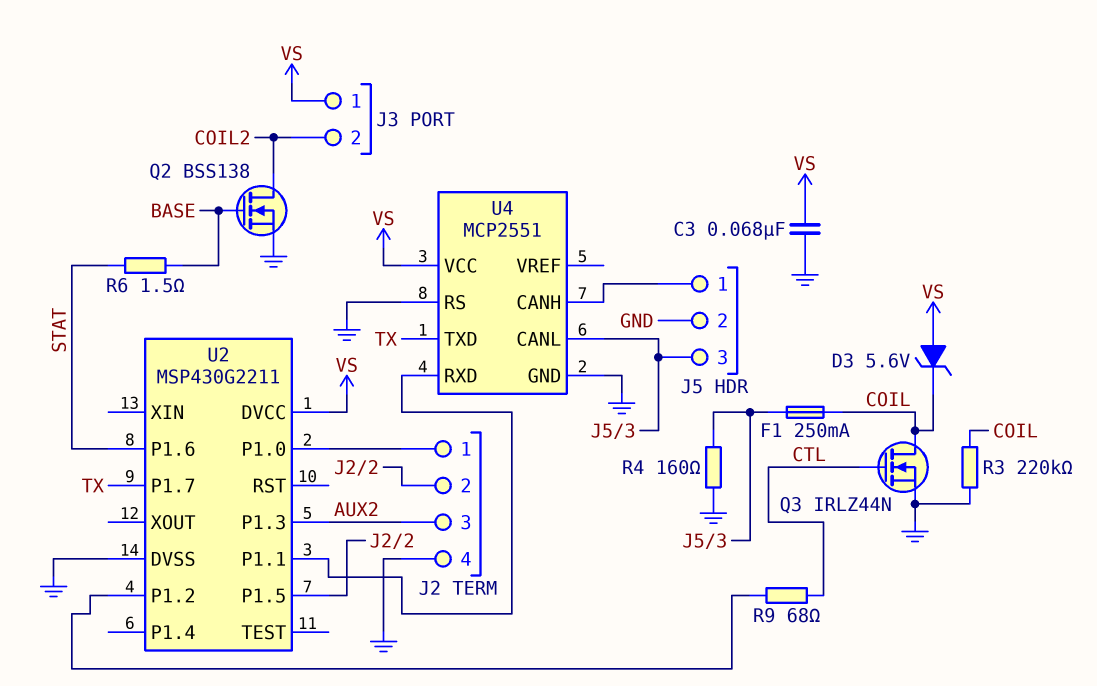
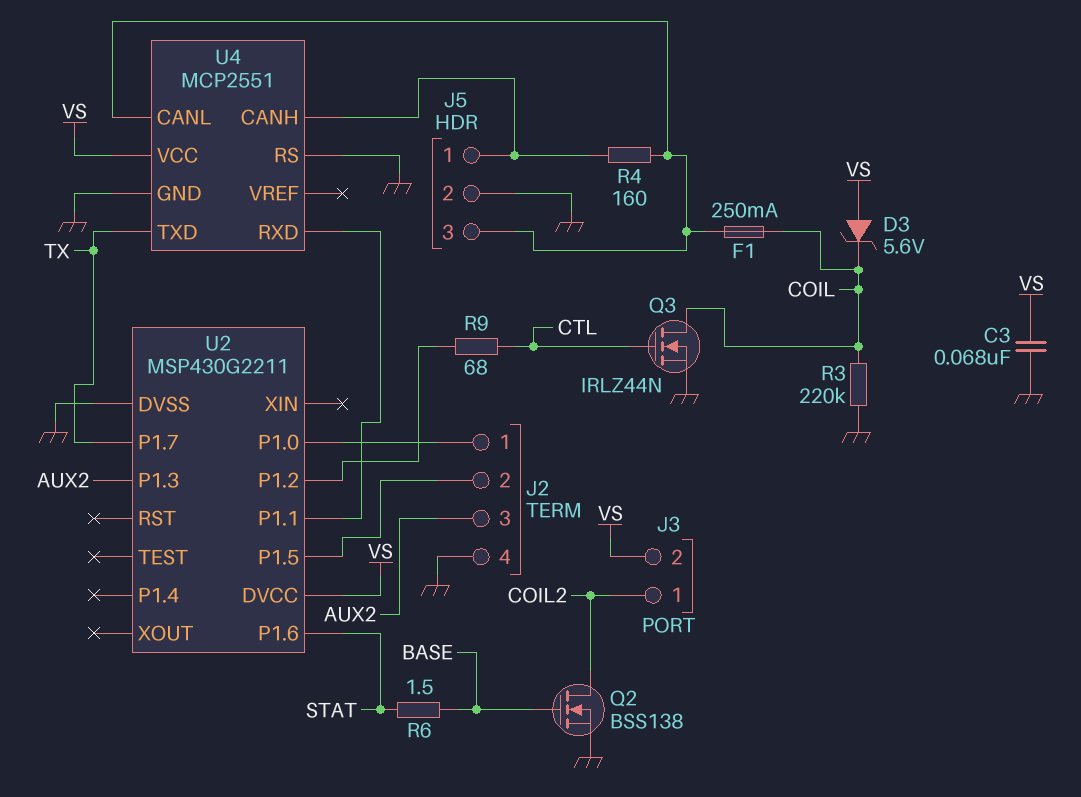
J3 pin 1: VS -> COIL2
J3 pin 2: COIL2 -> VS
R4: 160 (GND, J5/3) -> 160 (J5/1, J5/3)

